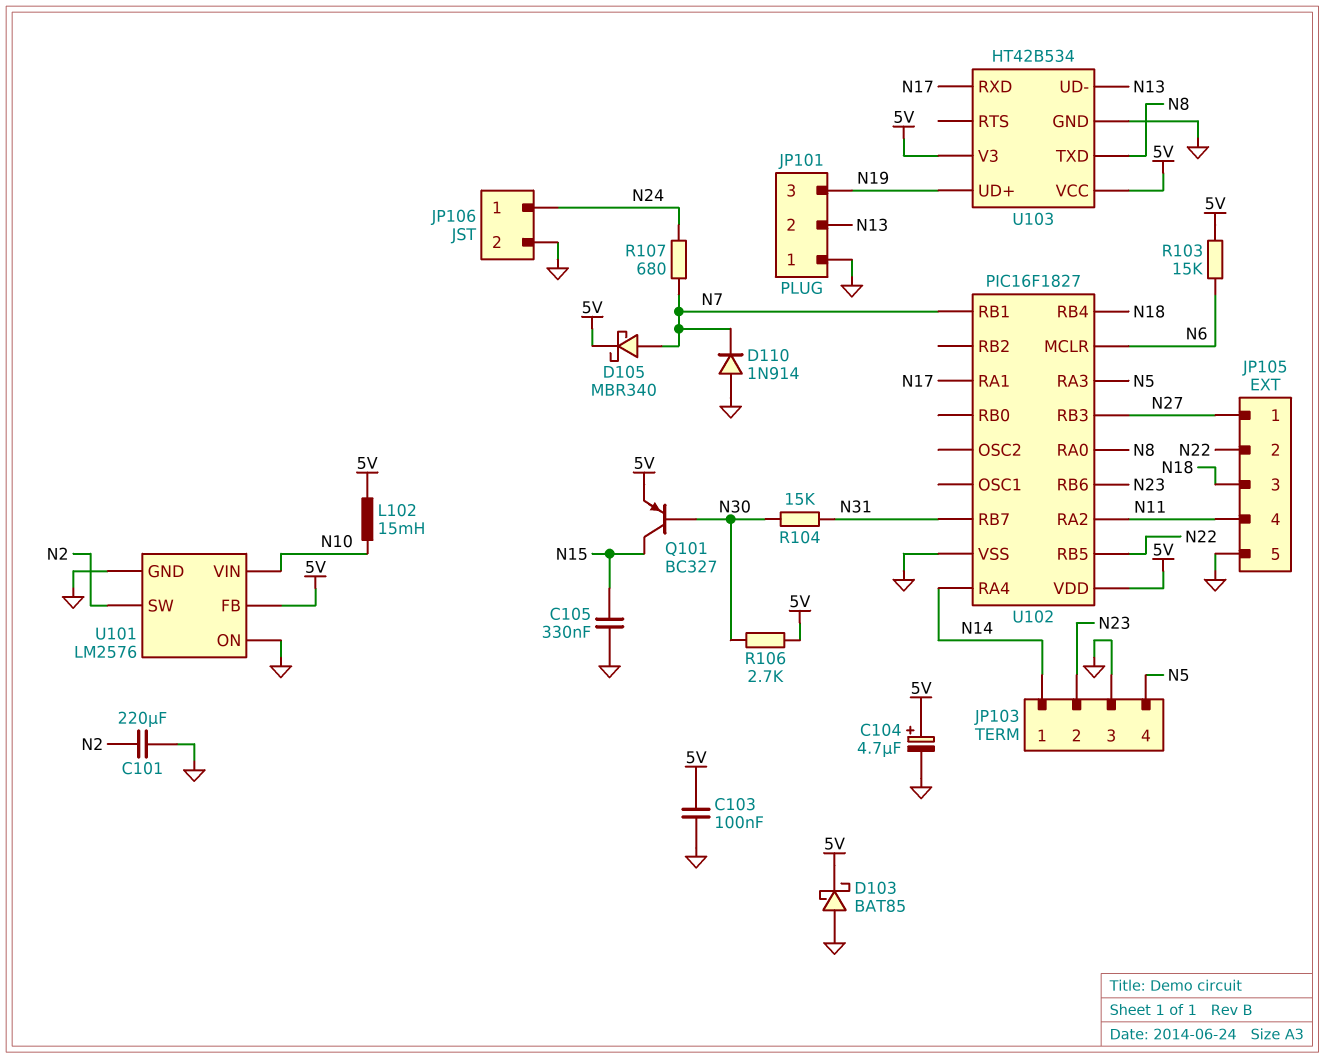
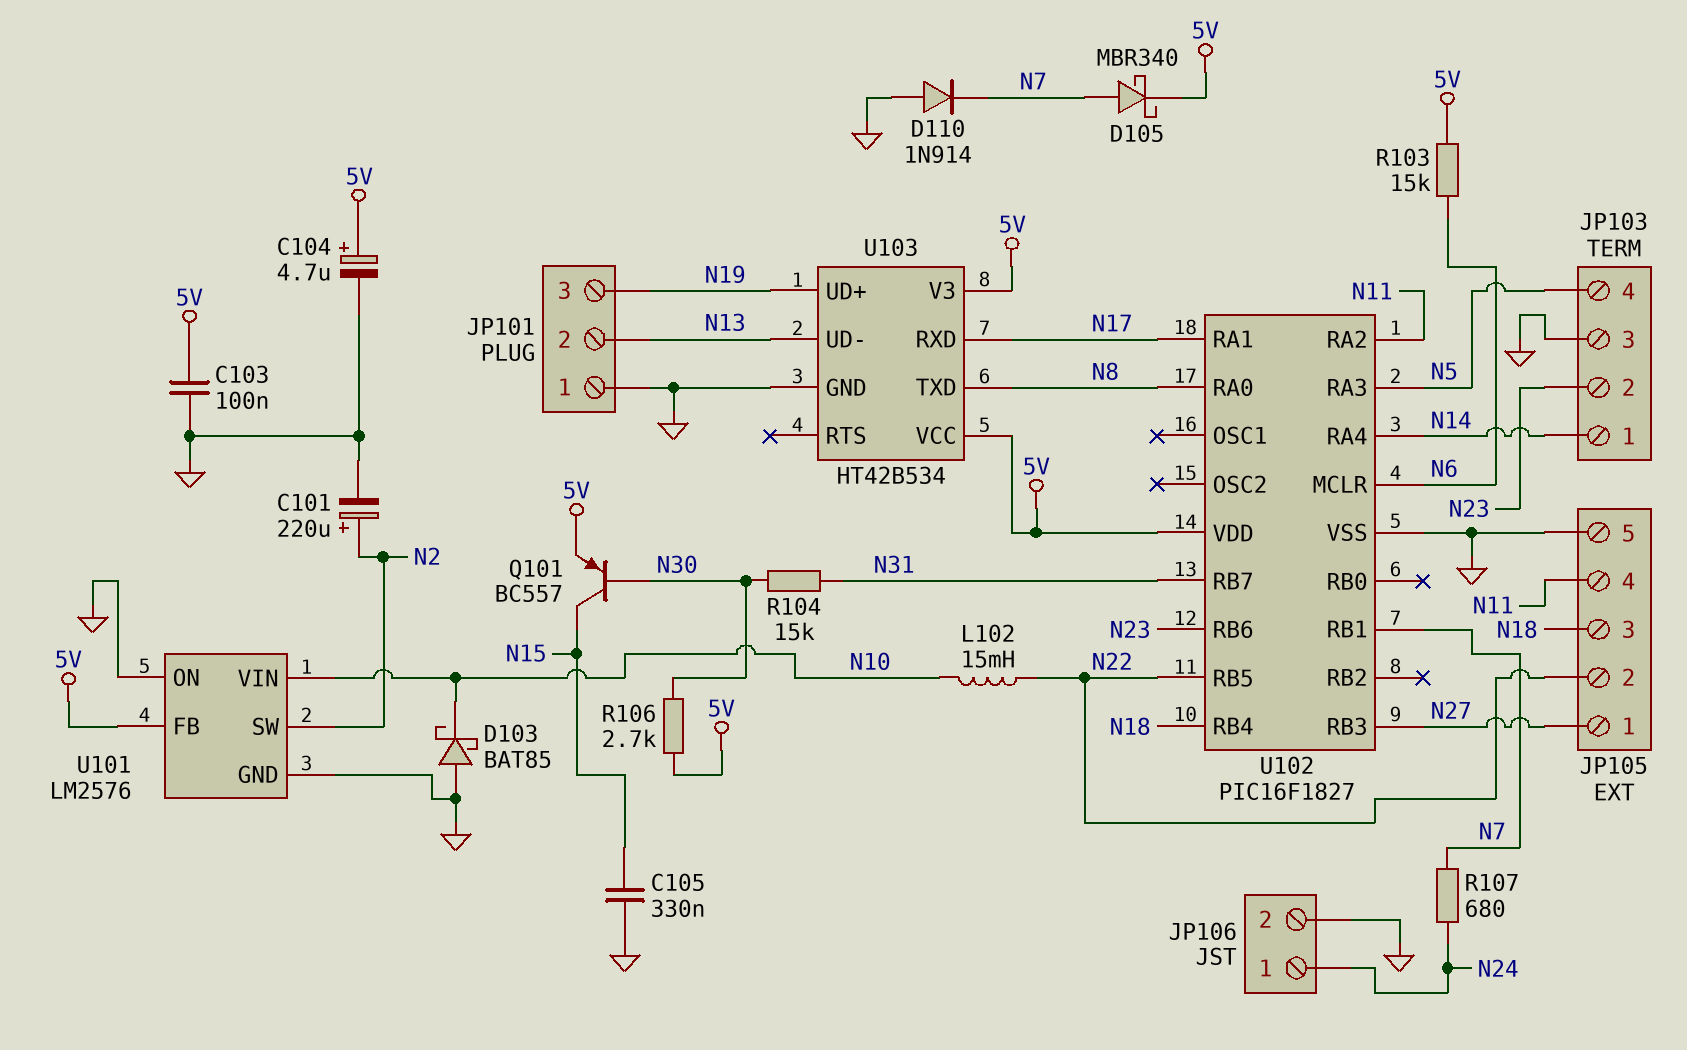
C101: 220uF (GND, N2) -> 220uF (plus N2, minus GND)
D103: schottky BAT85 (A GND, K 5V) -> schottky BAT85 (A GND, K N10)
L102: 15mH (5V, N10) -> 15mH (N10, N22)
Q101: PNP BC327 (B N30, C N15, E 5V) -> PNP BC557 (B N30, C N15, E 5V)

